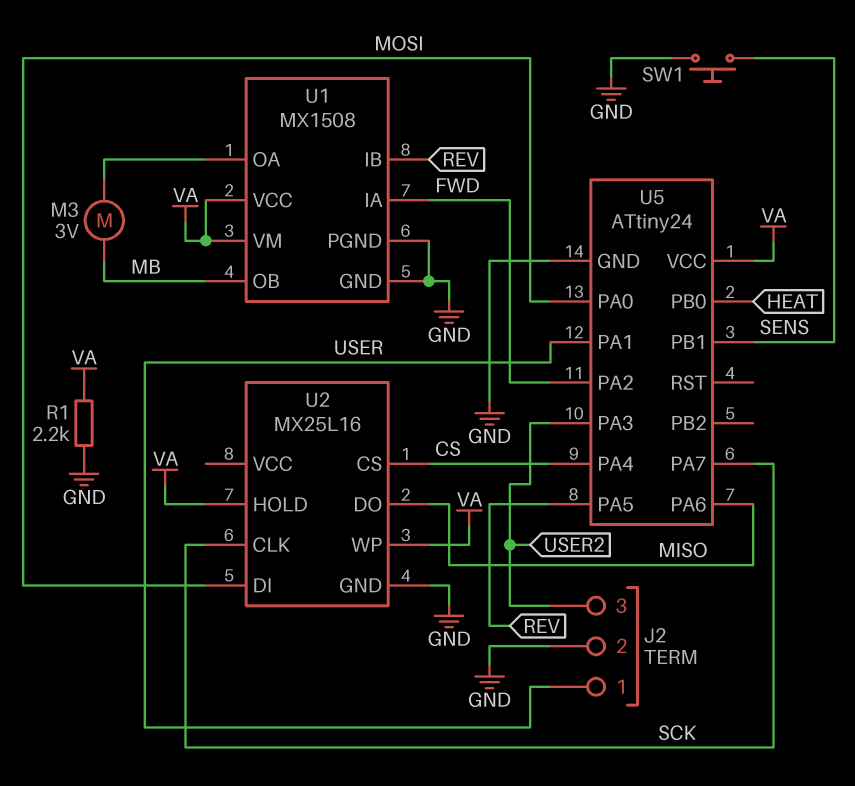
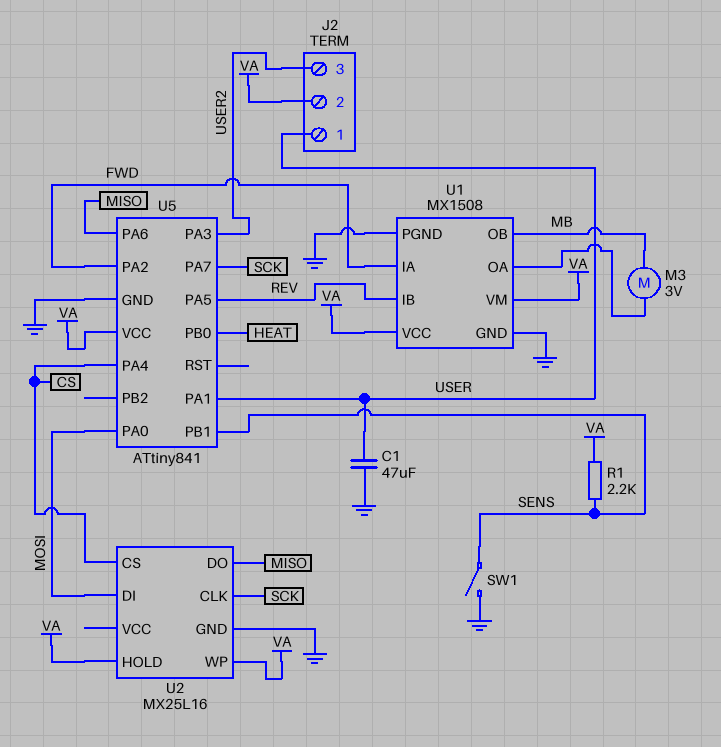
C1: none -> 47uF (GND, USER)
J2 pin 2: GND -> VA
R1: 2.2k (GND, VA) -> 2.2k (SENS, VA)
SW1: button (GND, SENS) -> switch (GND, SENS)
U5: ATtiny24 -> ATtiny841

